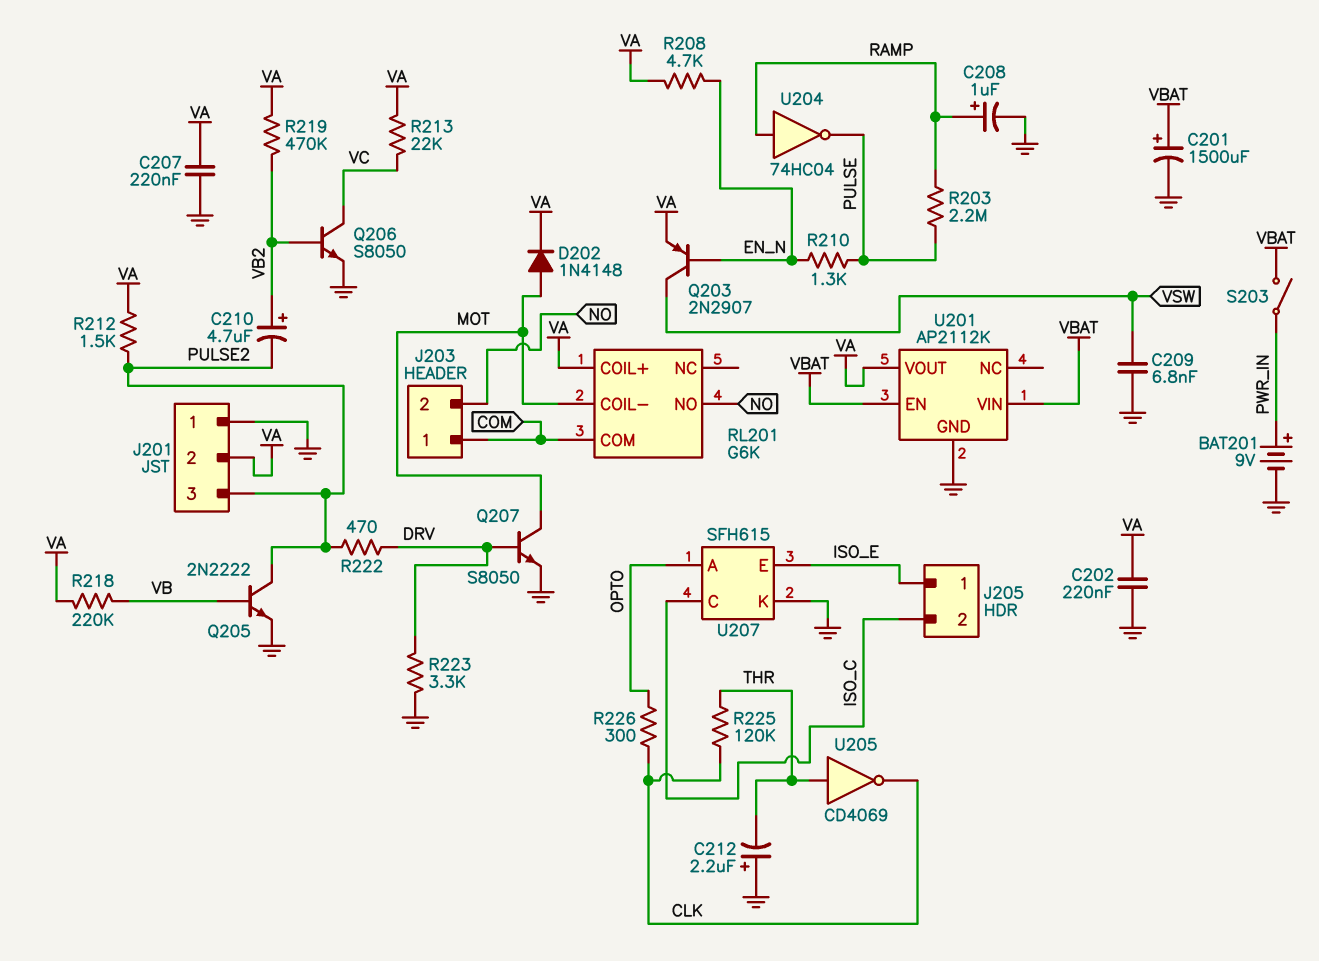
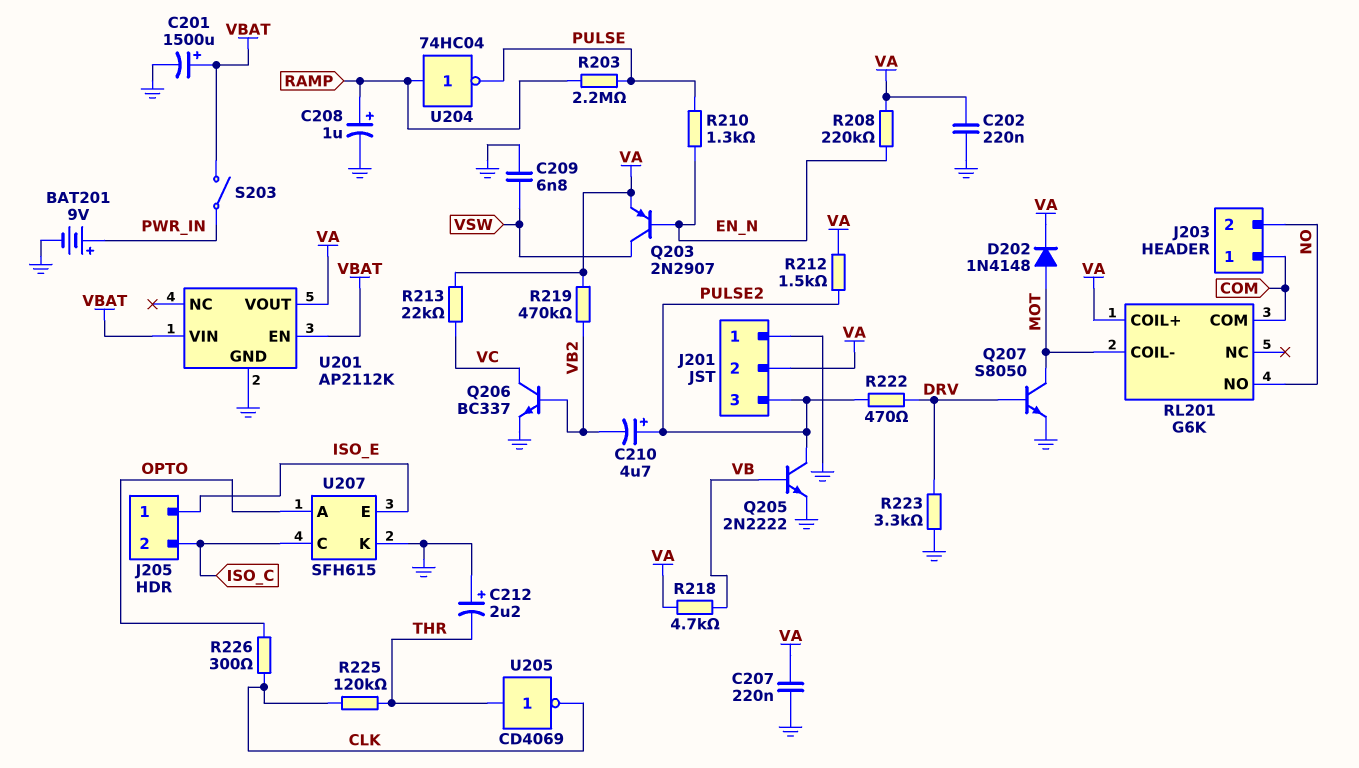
C210: 4.7uF (plus VB2, minus PULSE2) -> 4.7uF (plus PULSE2, minus VB2)
Q206: NPN S8050 (B VB2, C VC, E GND) -> NPN BC337 (B VB2, C VC, E GND)
R208: 4.7k (EN_N, VA) -> 220k (EN_N, VA)
R218: 220k (VA, VB) -> 4.7k (VA, VB)

